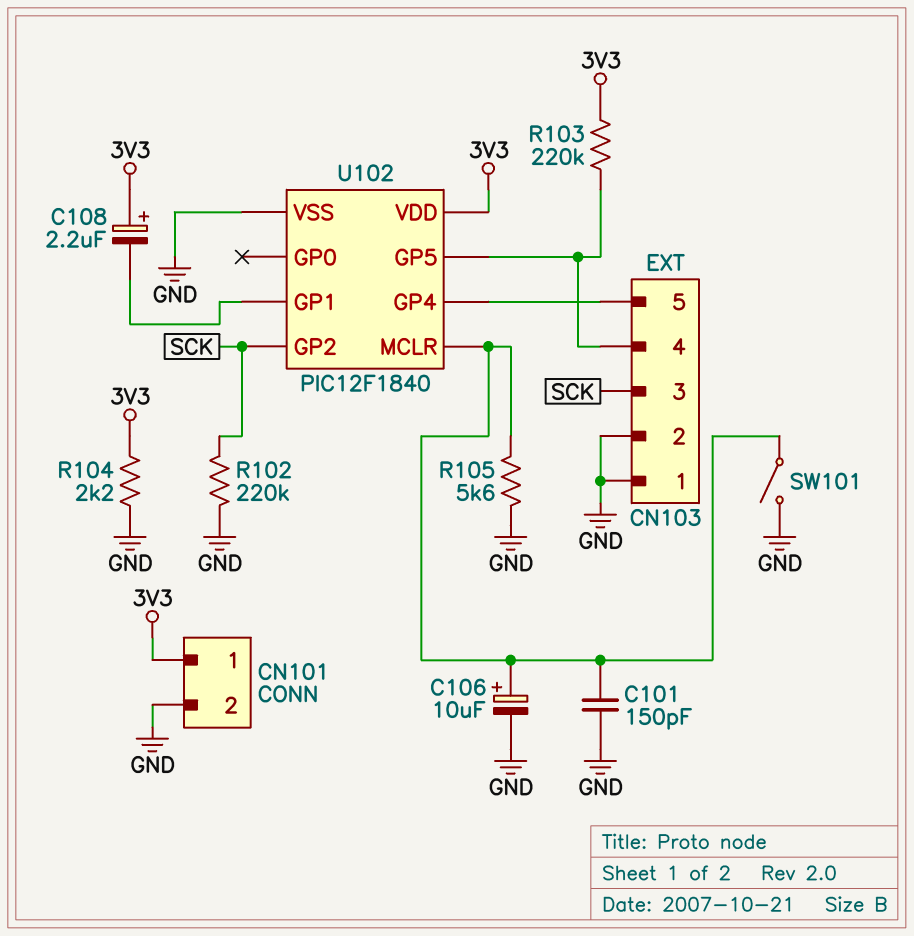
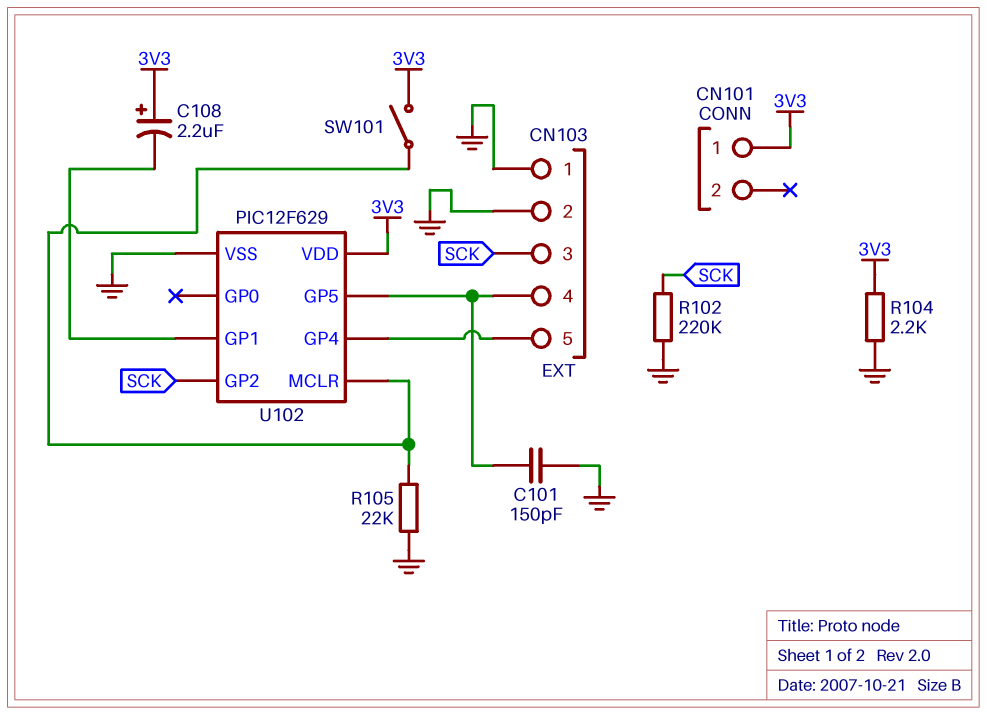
C101: 150pF (GND, U102/MCLR) -> 150pF (CN103/4, GND)
C106: 10uF (plus U102/MCLR, minus GND) -> none
CN101 pin 2: GND -> none
R103: 220k (3V3, CN103/4) -> none
R105: 5.6k (GND, U102/MCLR) -> 22k (GND, U102/MCLR)
SW101: switch (GND, U102/MCLR) -> switch (3V3, U102/MCLR)
U102: PIC12F1840 -> PIC12F629

